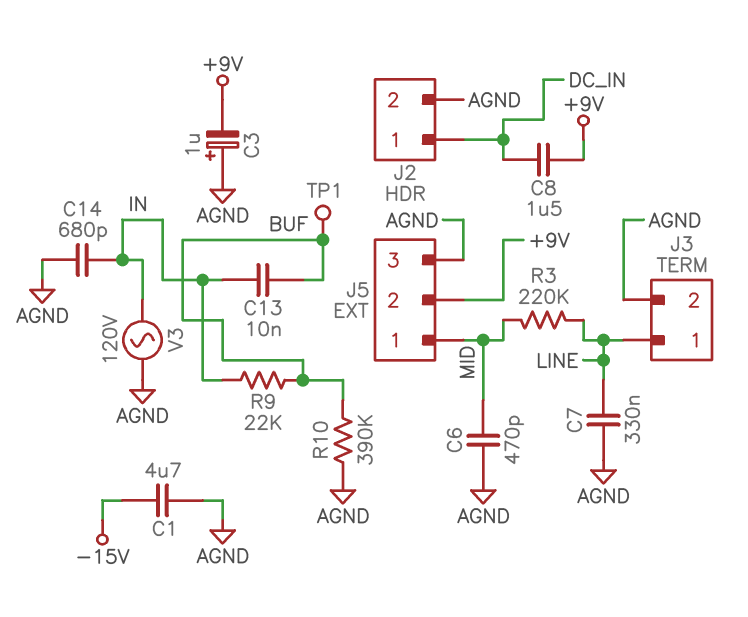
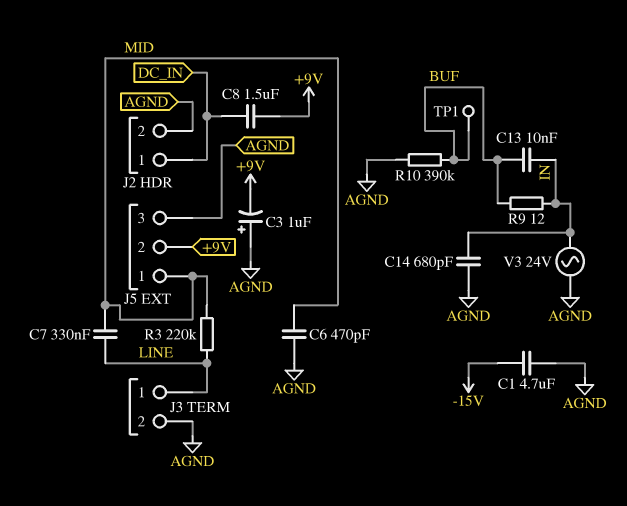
C7: 330nF (AGND, LINE) -> 330nF (LINE, MID)
R9: 22k (BUF, IN) -> 12 (BUF, IN)
V3: AC 120V (AGND, IN) -> AC 24V (AGND, IN)

